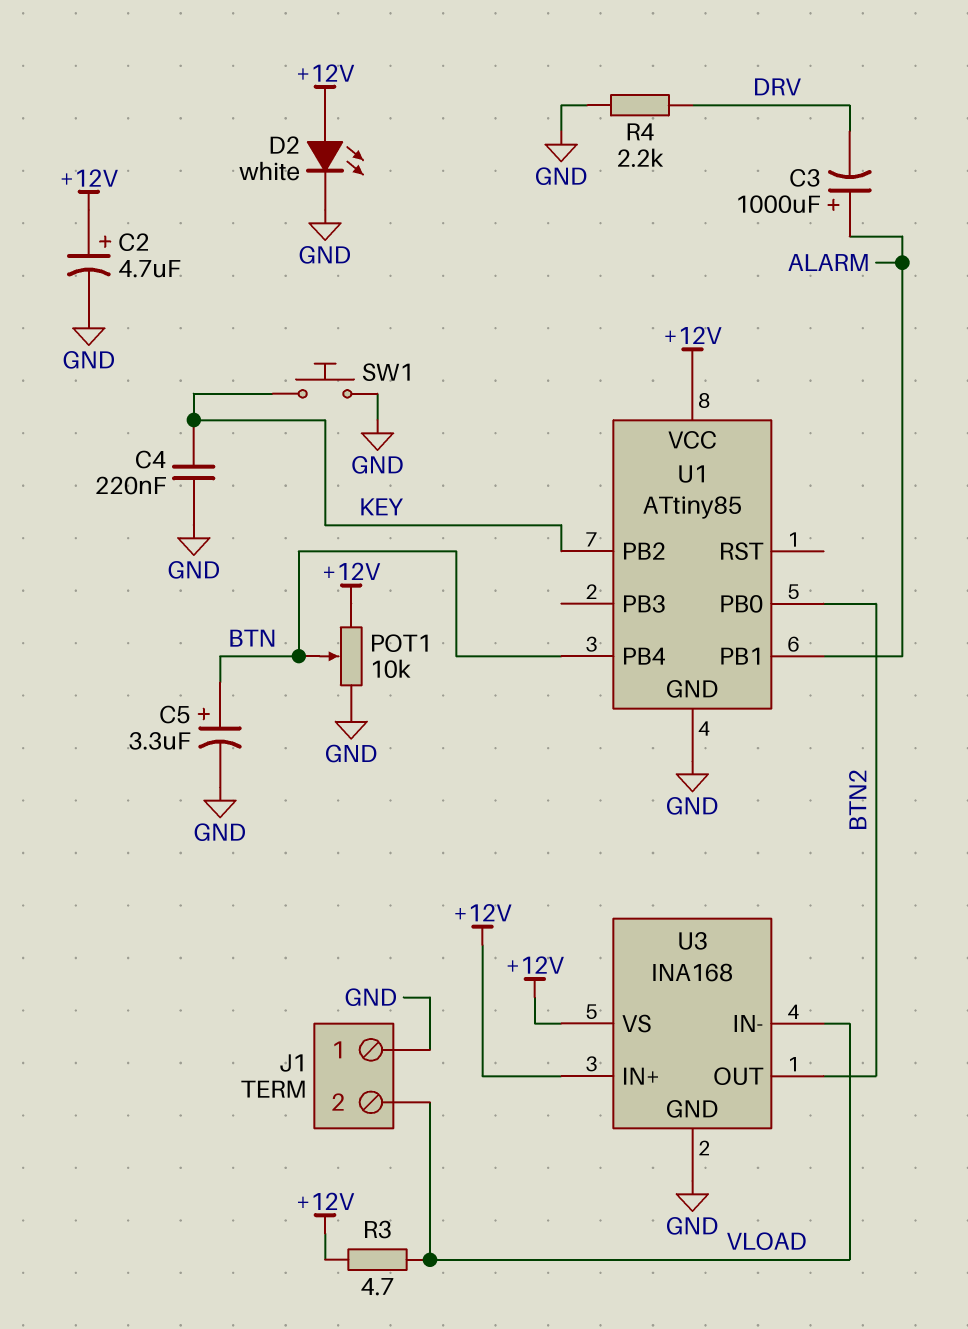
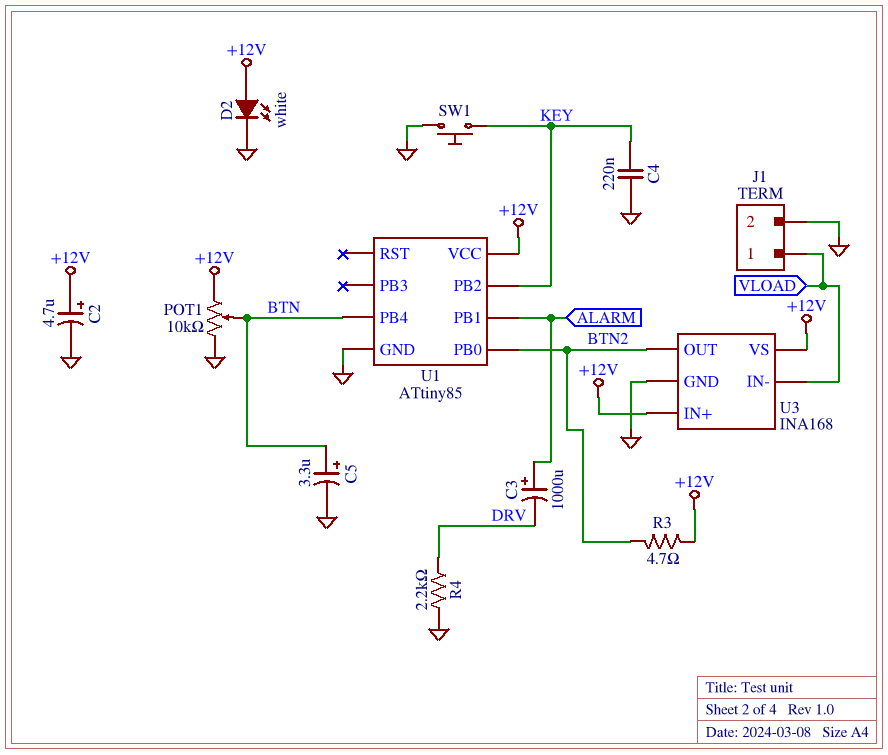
J1 pin 1: GND -> VLOAD
J1 pin 2: VLOAD -> GND
R3: 4.7 (+12V, VLOAD) -> 4.7 (+12V, BTN2)

